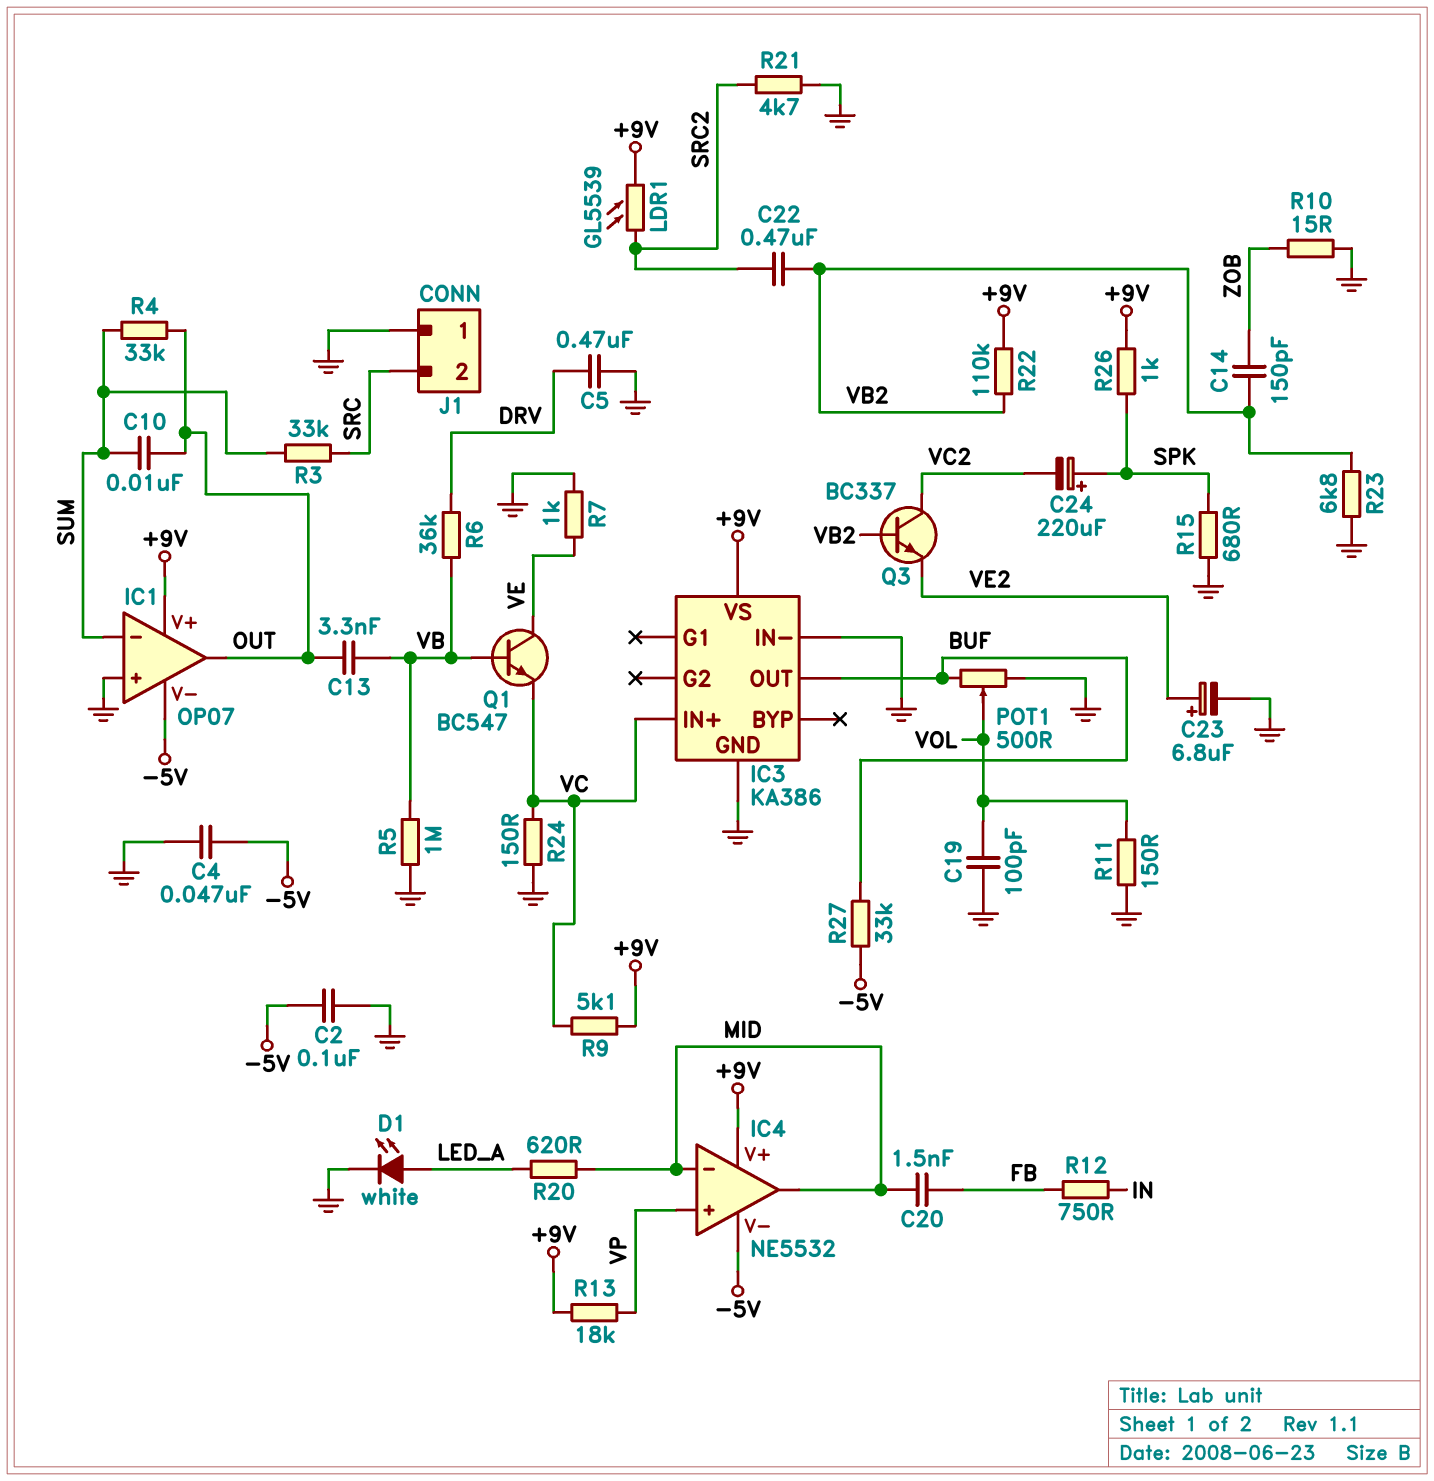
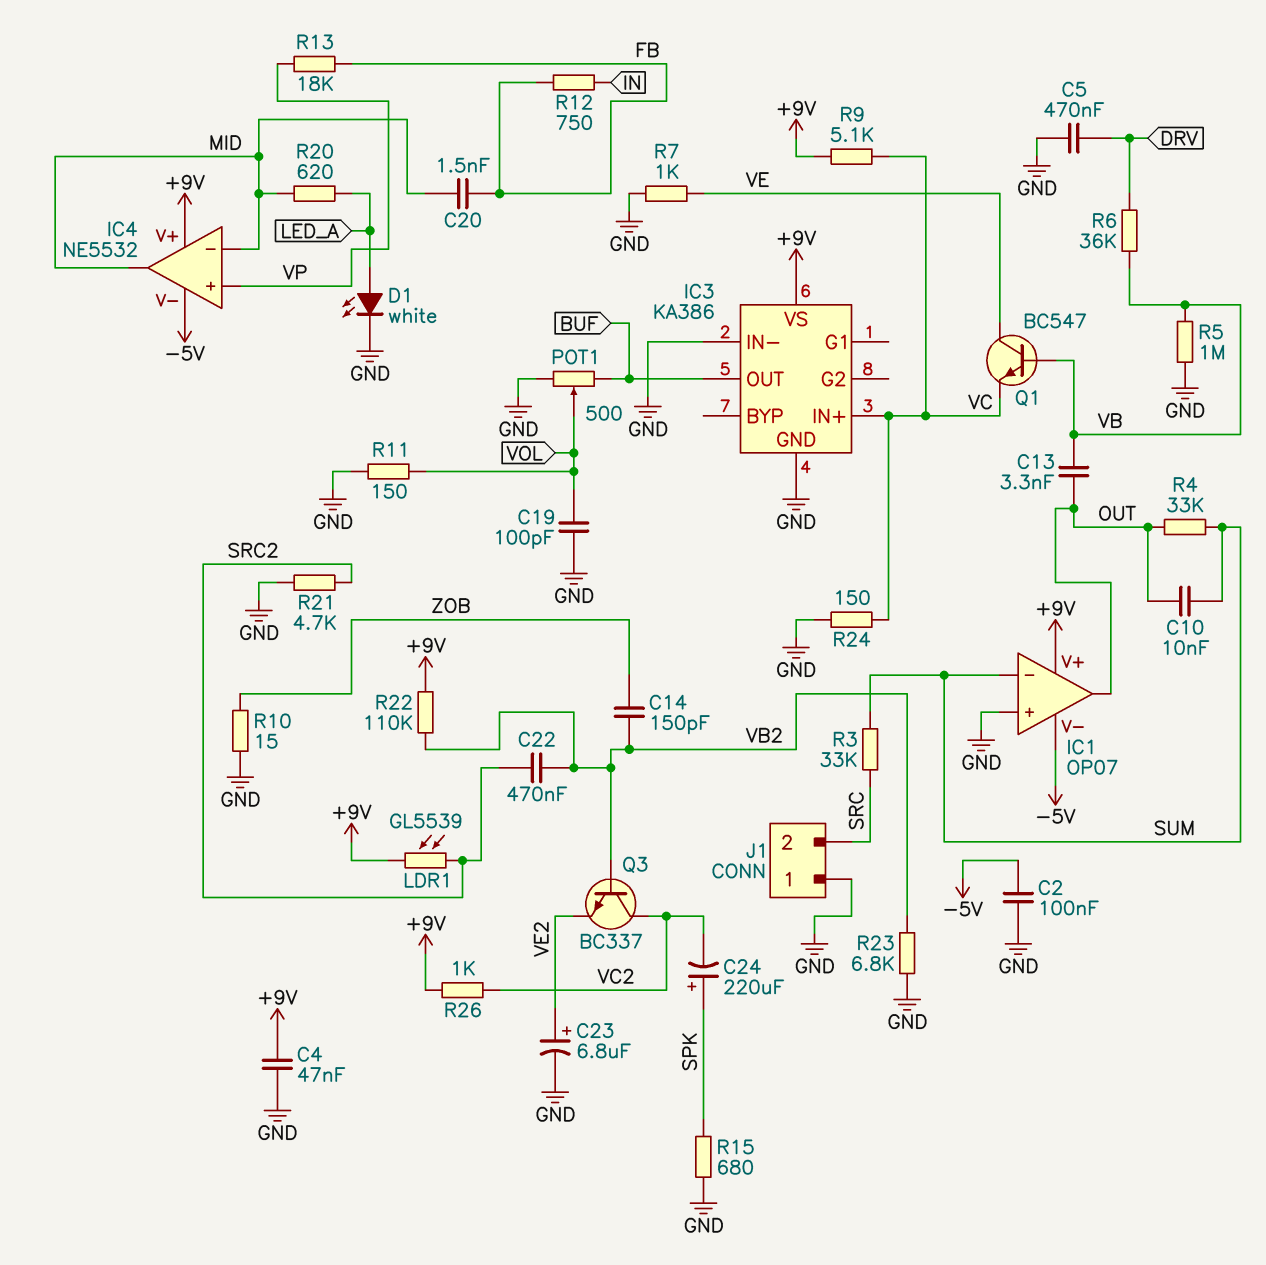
C4: 47nF (-5V, GND) -> 47nF (+9V, GND)
R13: 18k (+9V, VP) -> 18k (FB, VP)
R26: 1k (+9V, SPK) -> 1k (+9V, VC2)
R27: 33k (-5V, BUF) -> none

